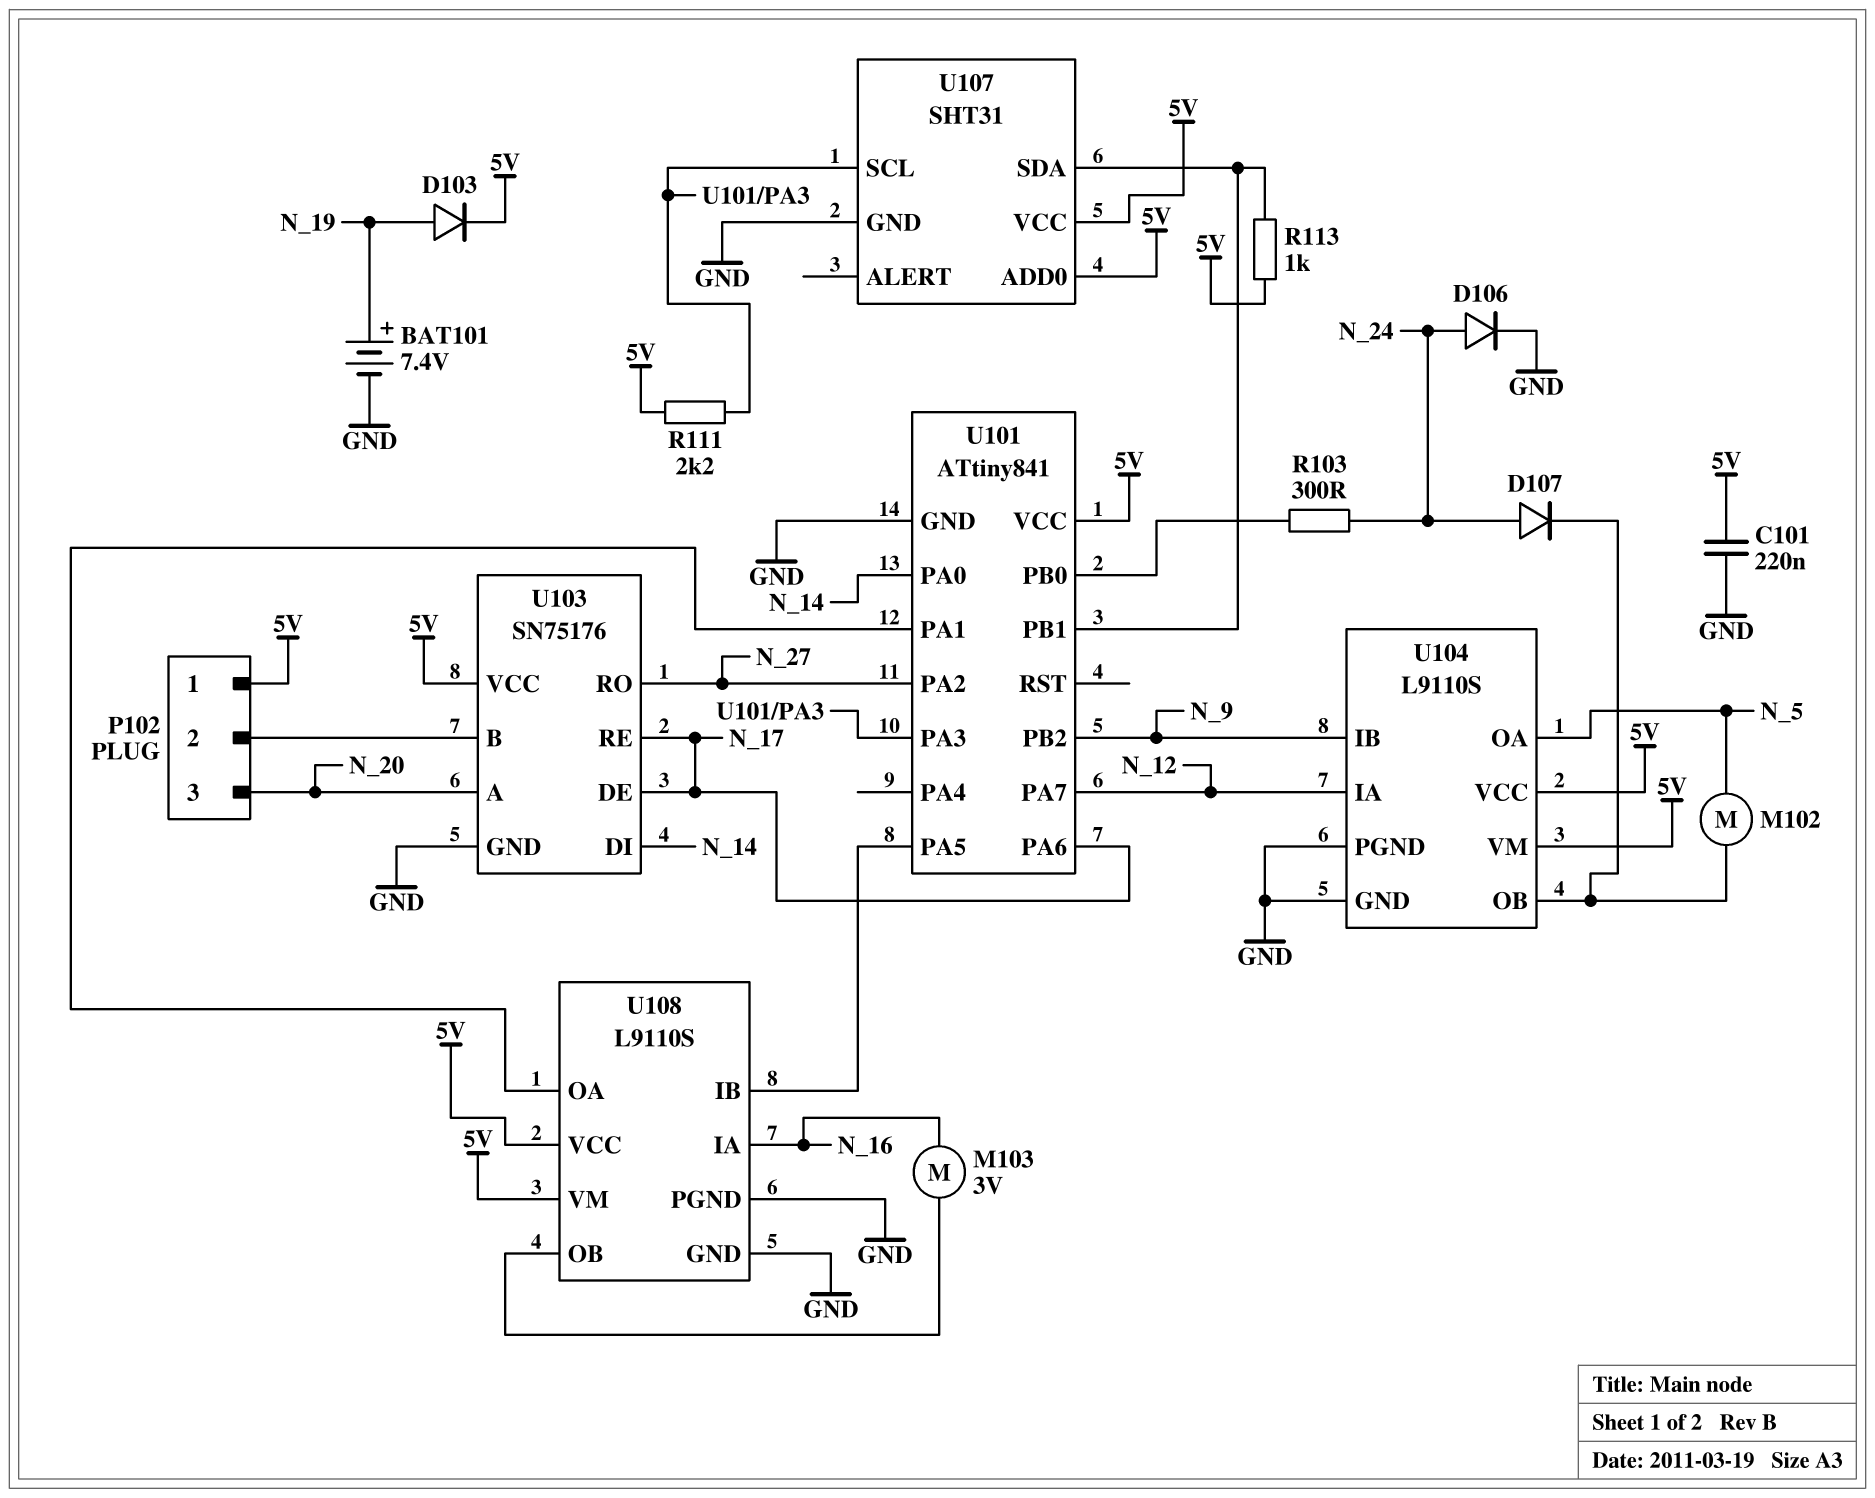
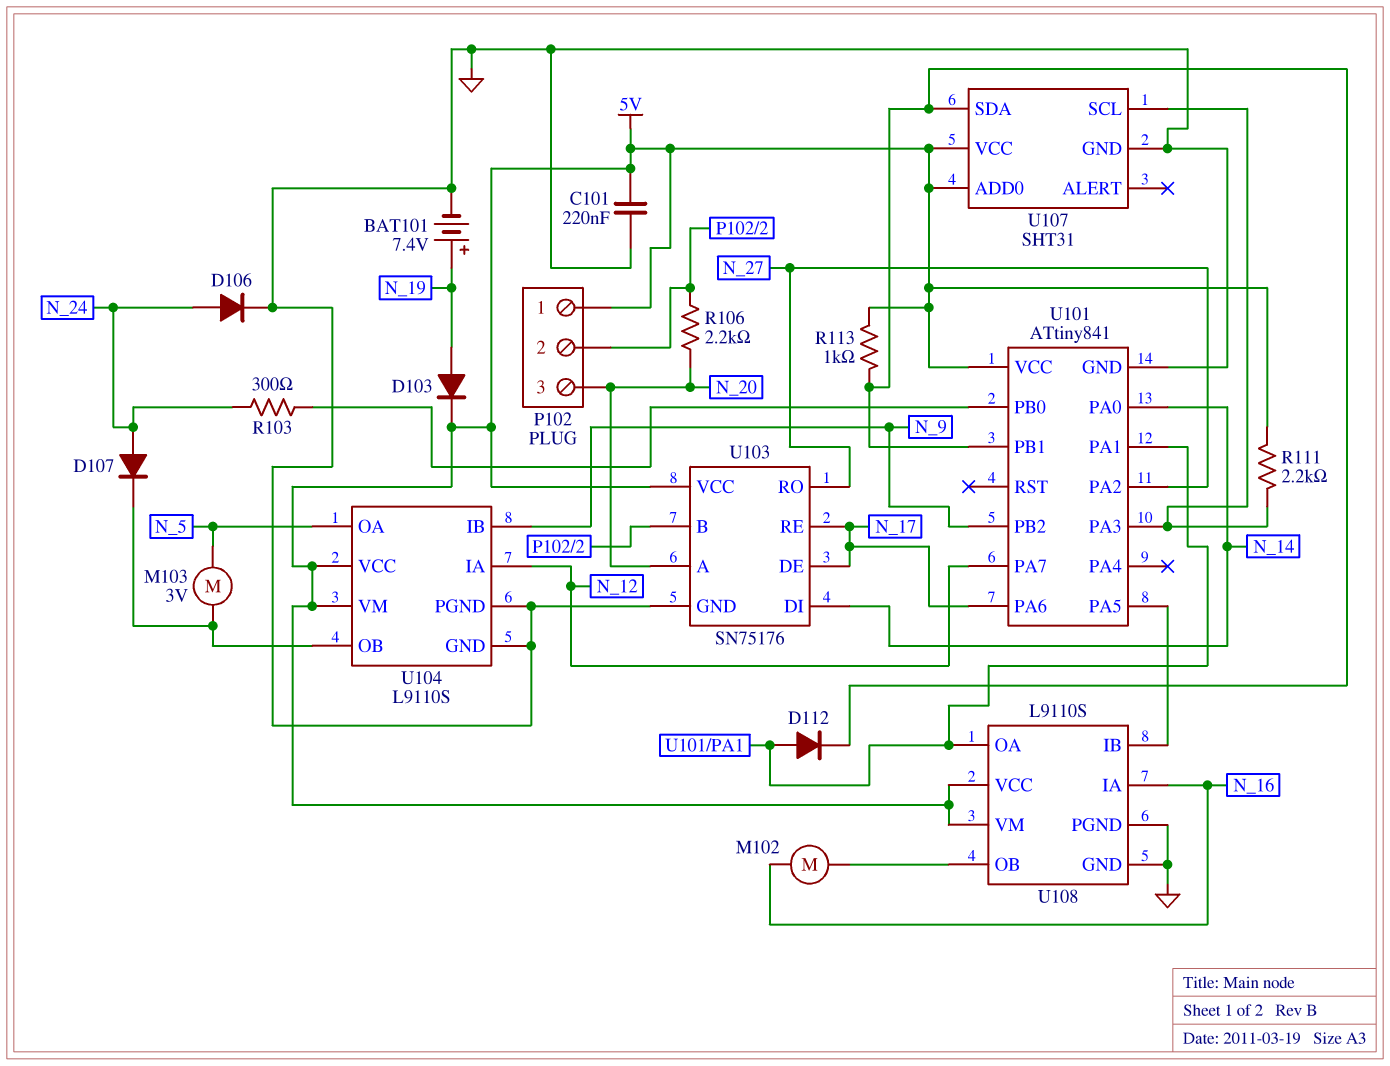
D112: none -> diode (A U101/PA1, K U101/PB1)
M102: motor (N_5, U104/OB) -> motor (N_16, U108/OB)
M103: motor 3V (N_16, U108/OB) -> motor 3V (N_5, U104/OB)
R106: none -> 2.2k (N_20, P102/2)

